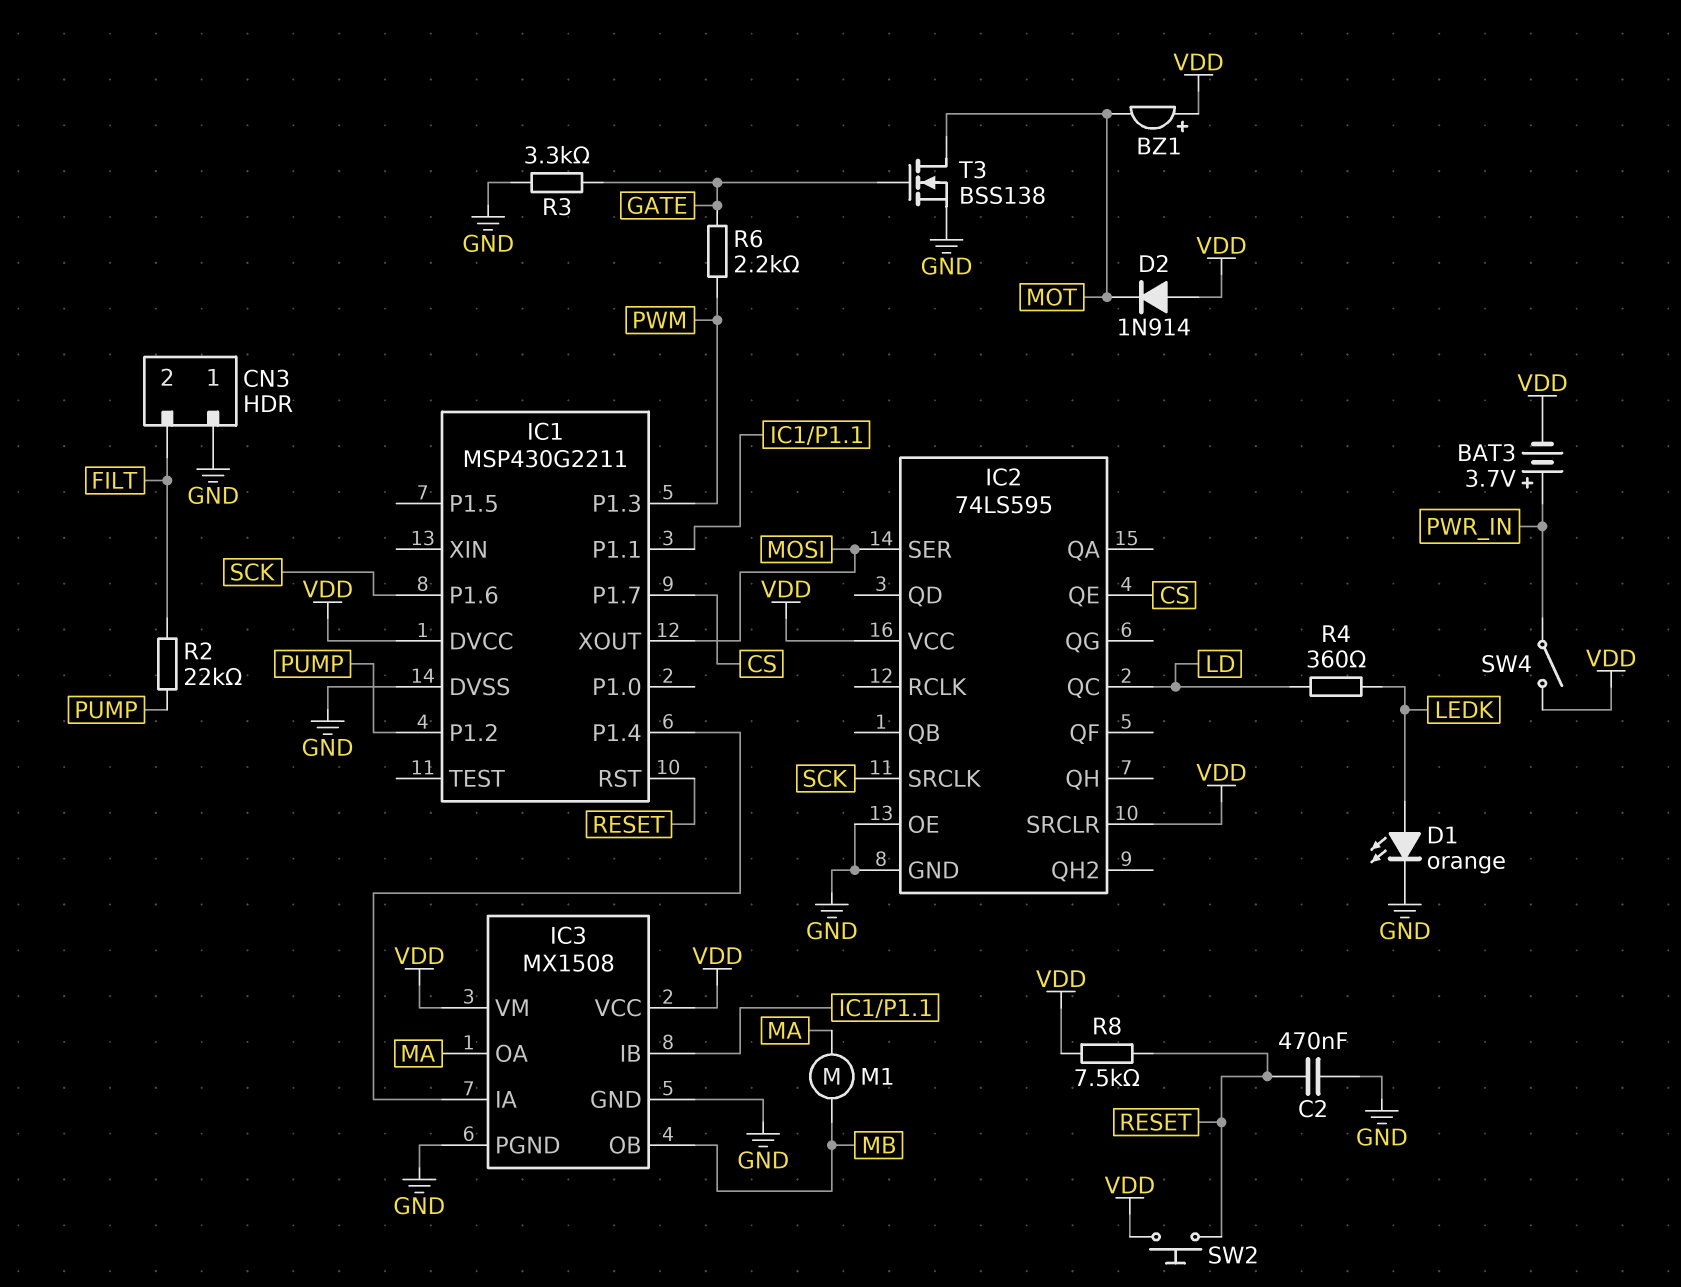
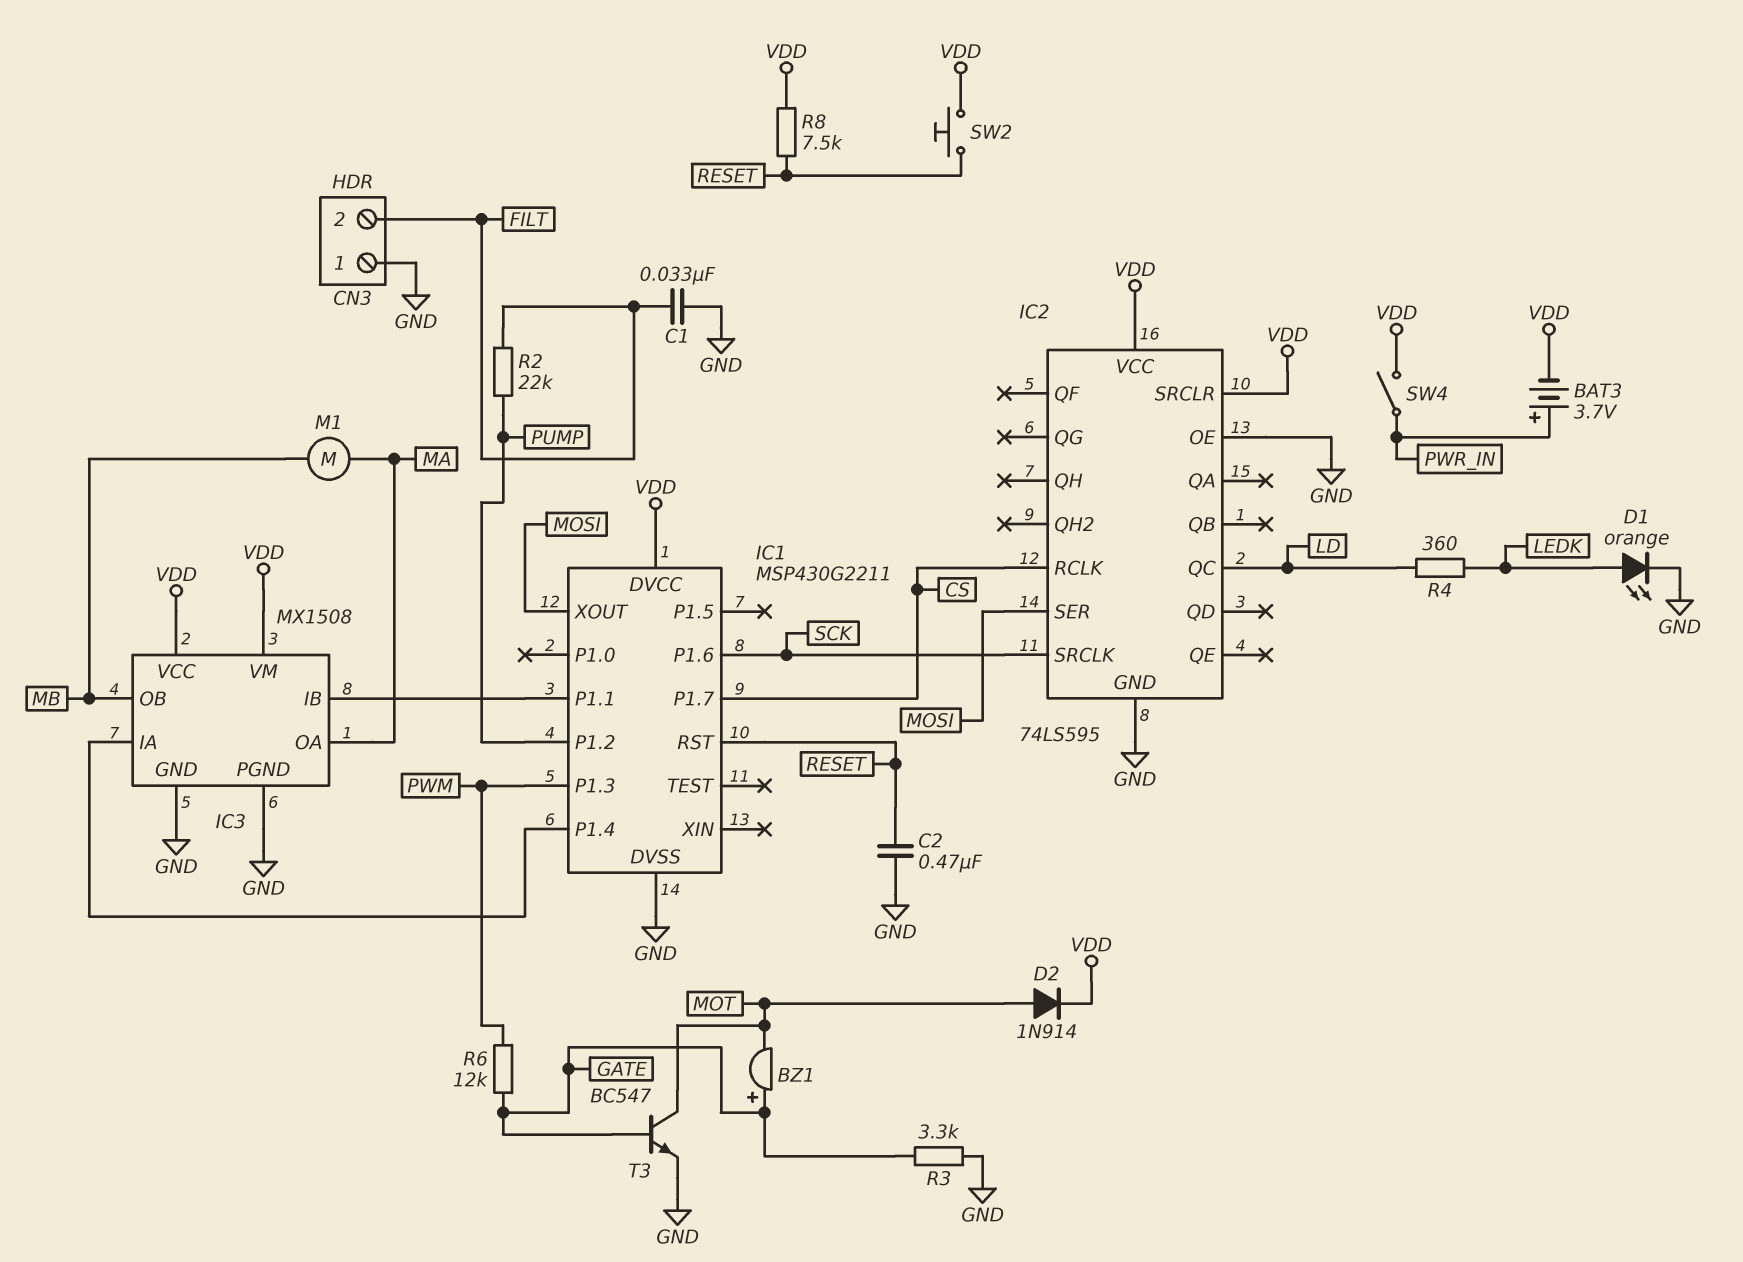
BZ1: buzzer (plus VDD, minus MOT) -> buzzer (plus GATE, minus MOT)
C1: none -> 33nF (FILT, GND)
D2: diode 1N914 (A VDD, K MOT) -> diode 1N914 (A MOT, K VDD)
IC2 pin QE: CS -> none
IC2 pin RCLK: none -> CS
R6: 2.2k (GATE, PWM) -> 12k (GATE, PWM)
T3: NMOS BSS138 (G GATE, D MOT, S GND) -> NPN BC547 (B GATE, C MOT, E GND)

